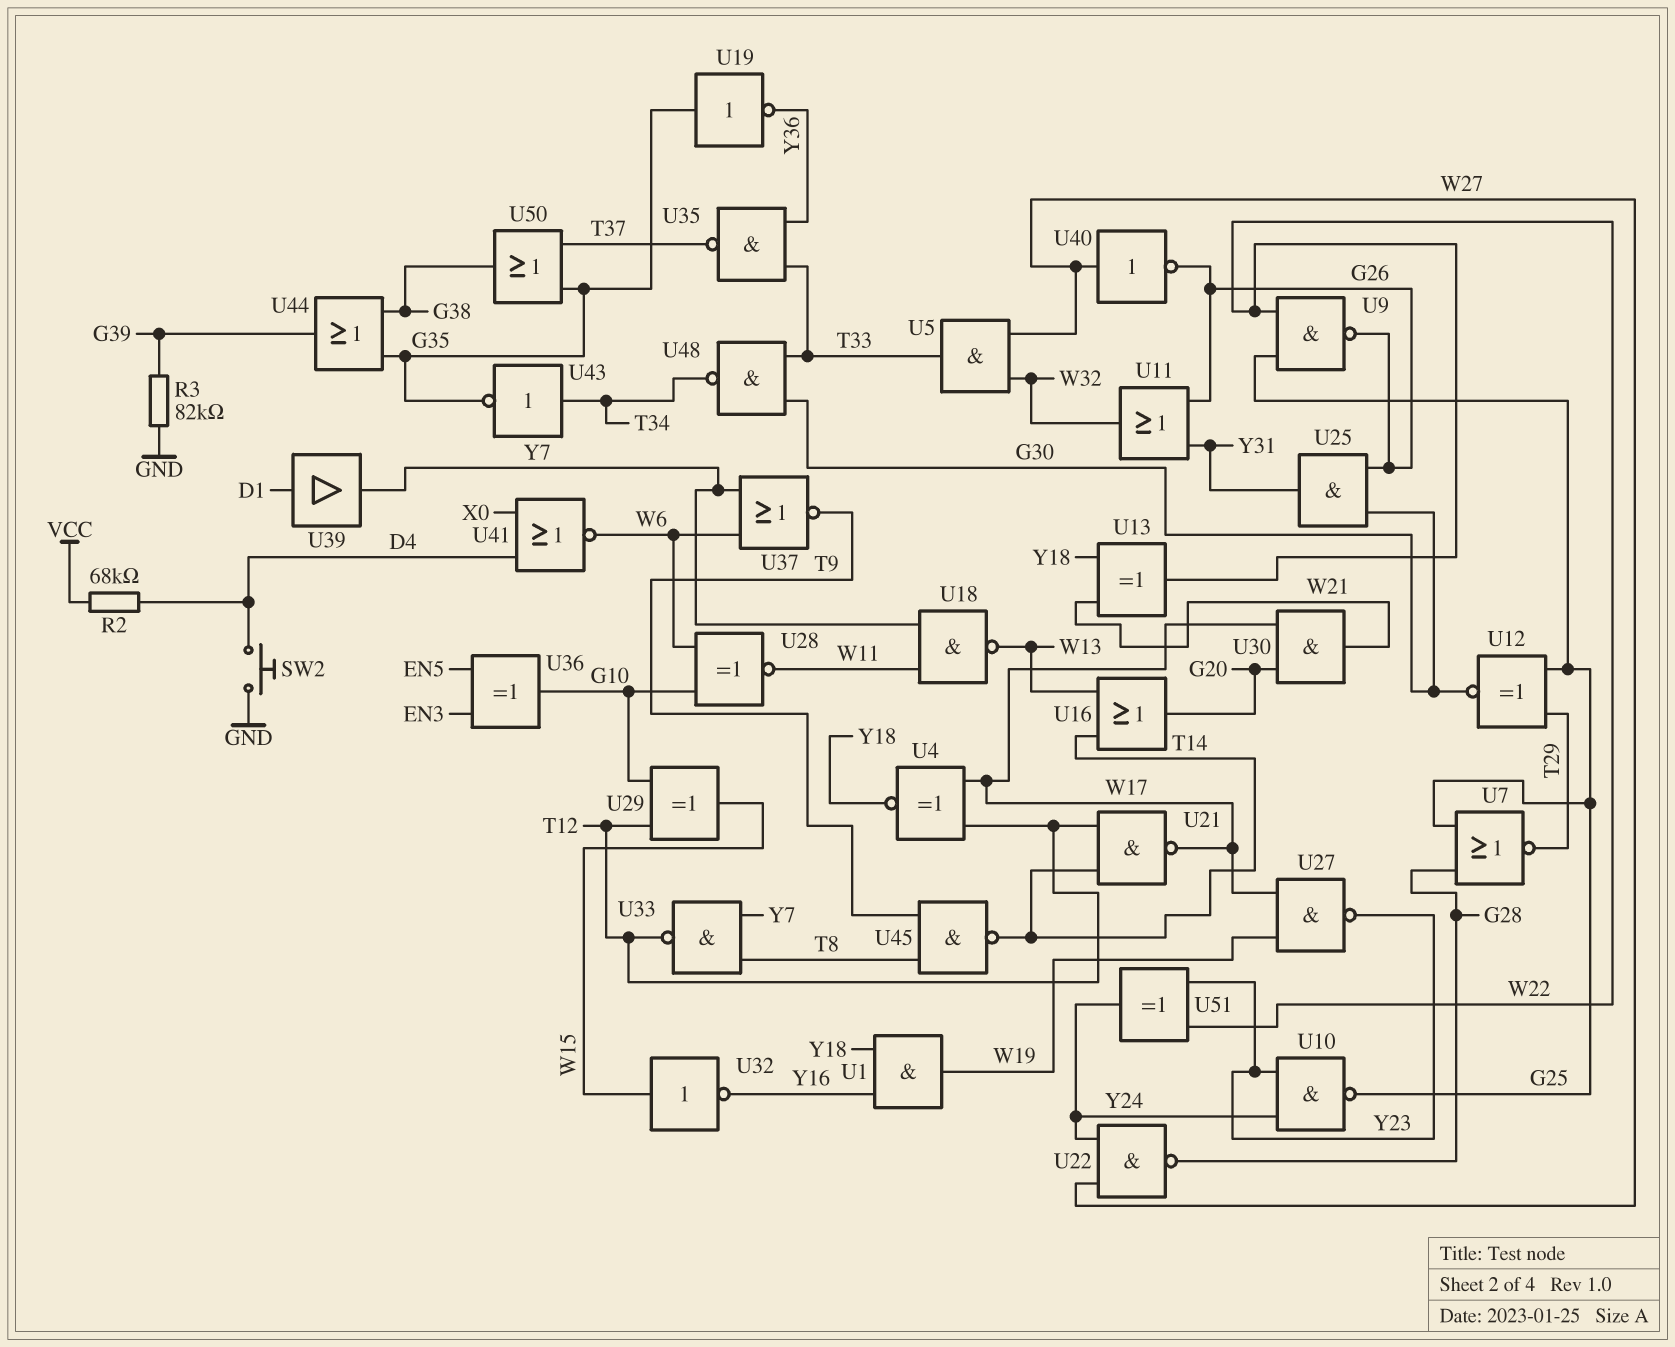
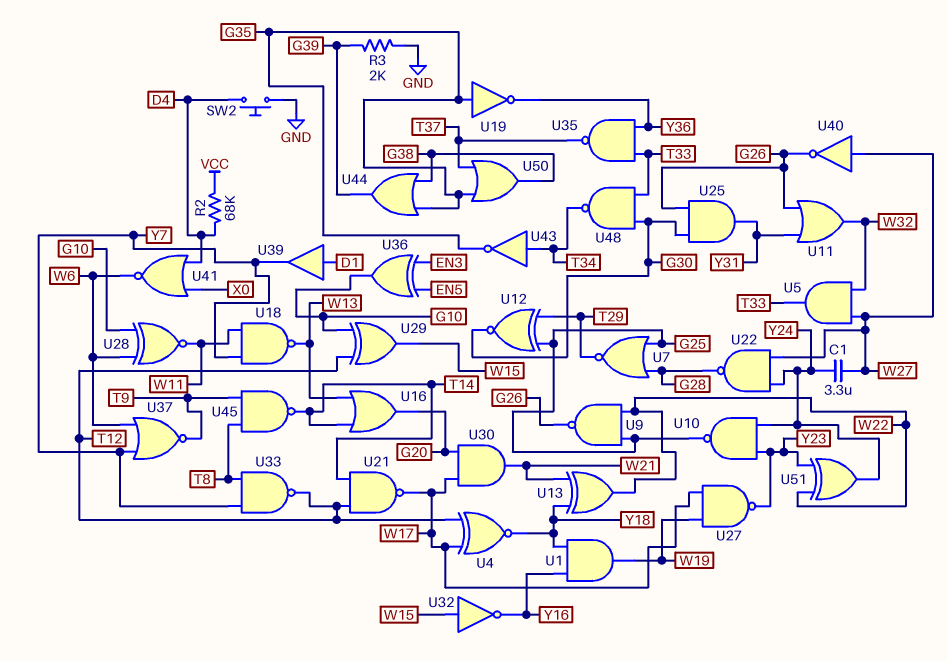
C1: none -> 3.3uF (W27, Y24)
R3: 82k (G39, GND) -> 2k (G39, GND)

